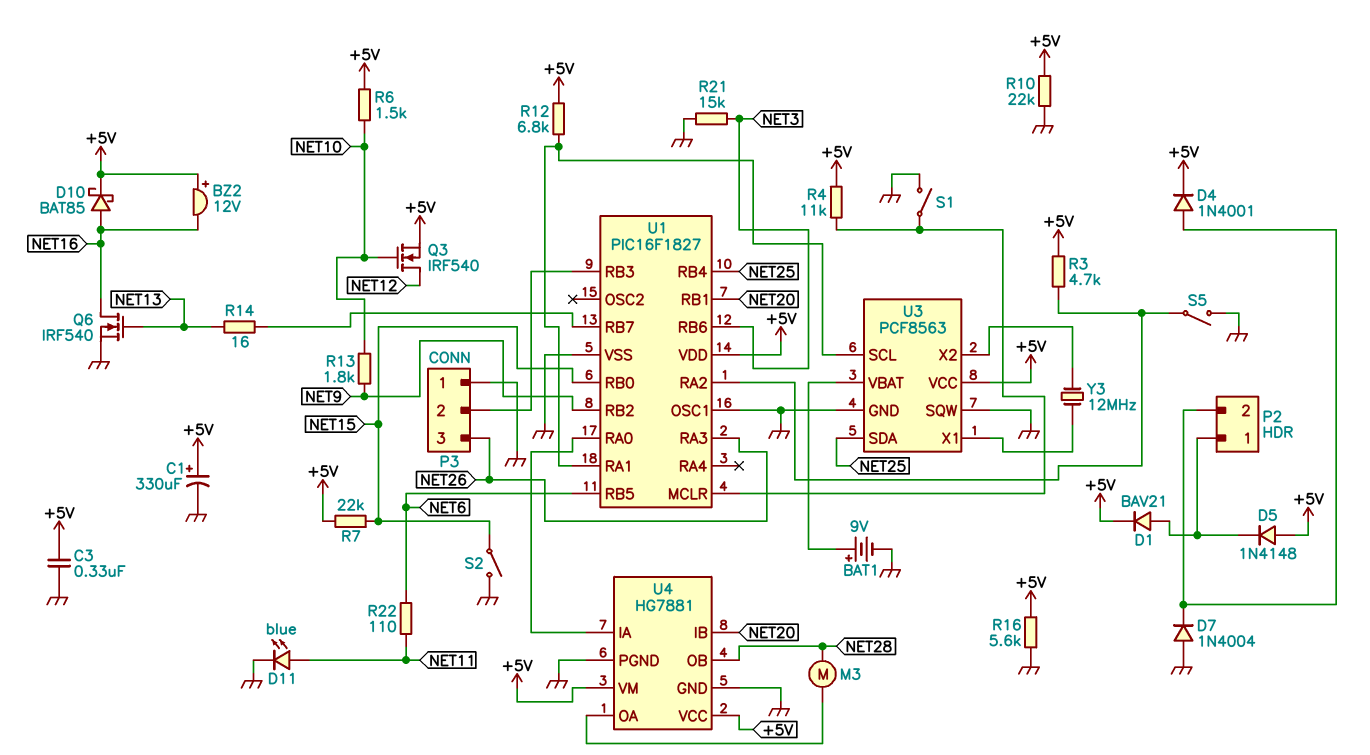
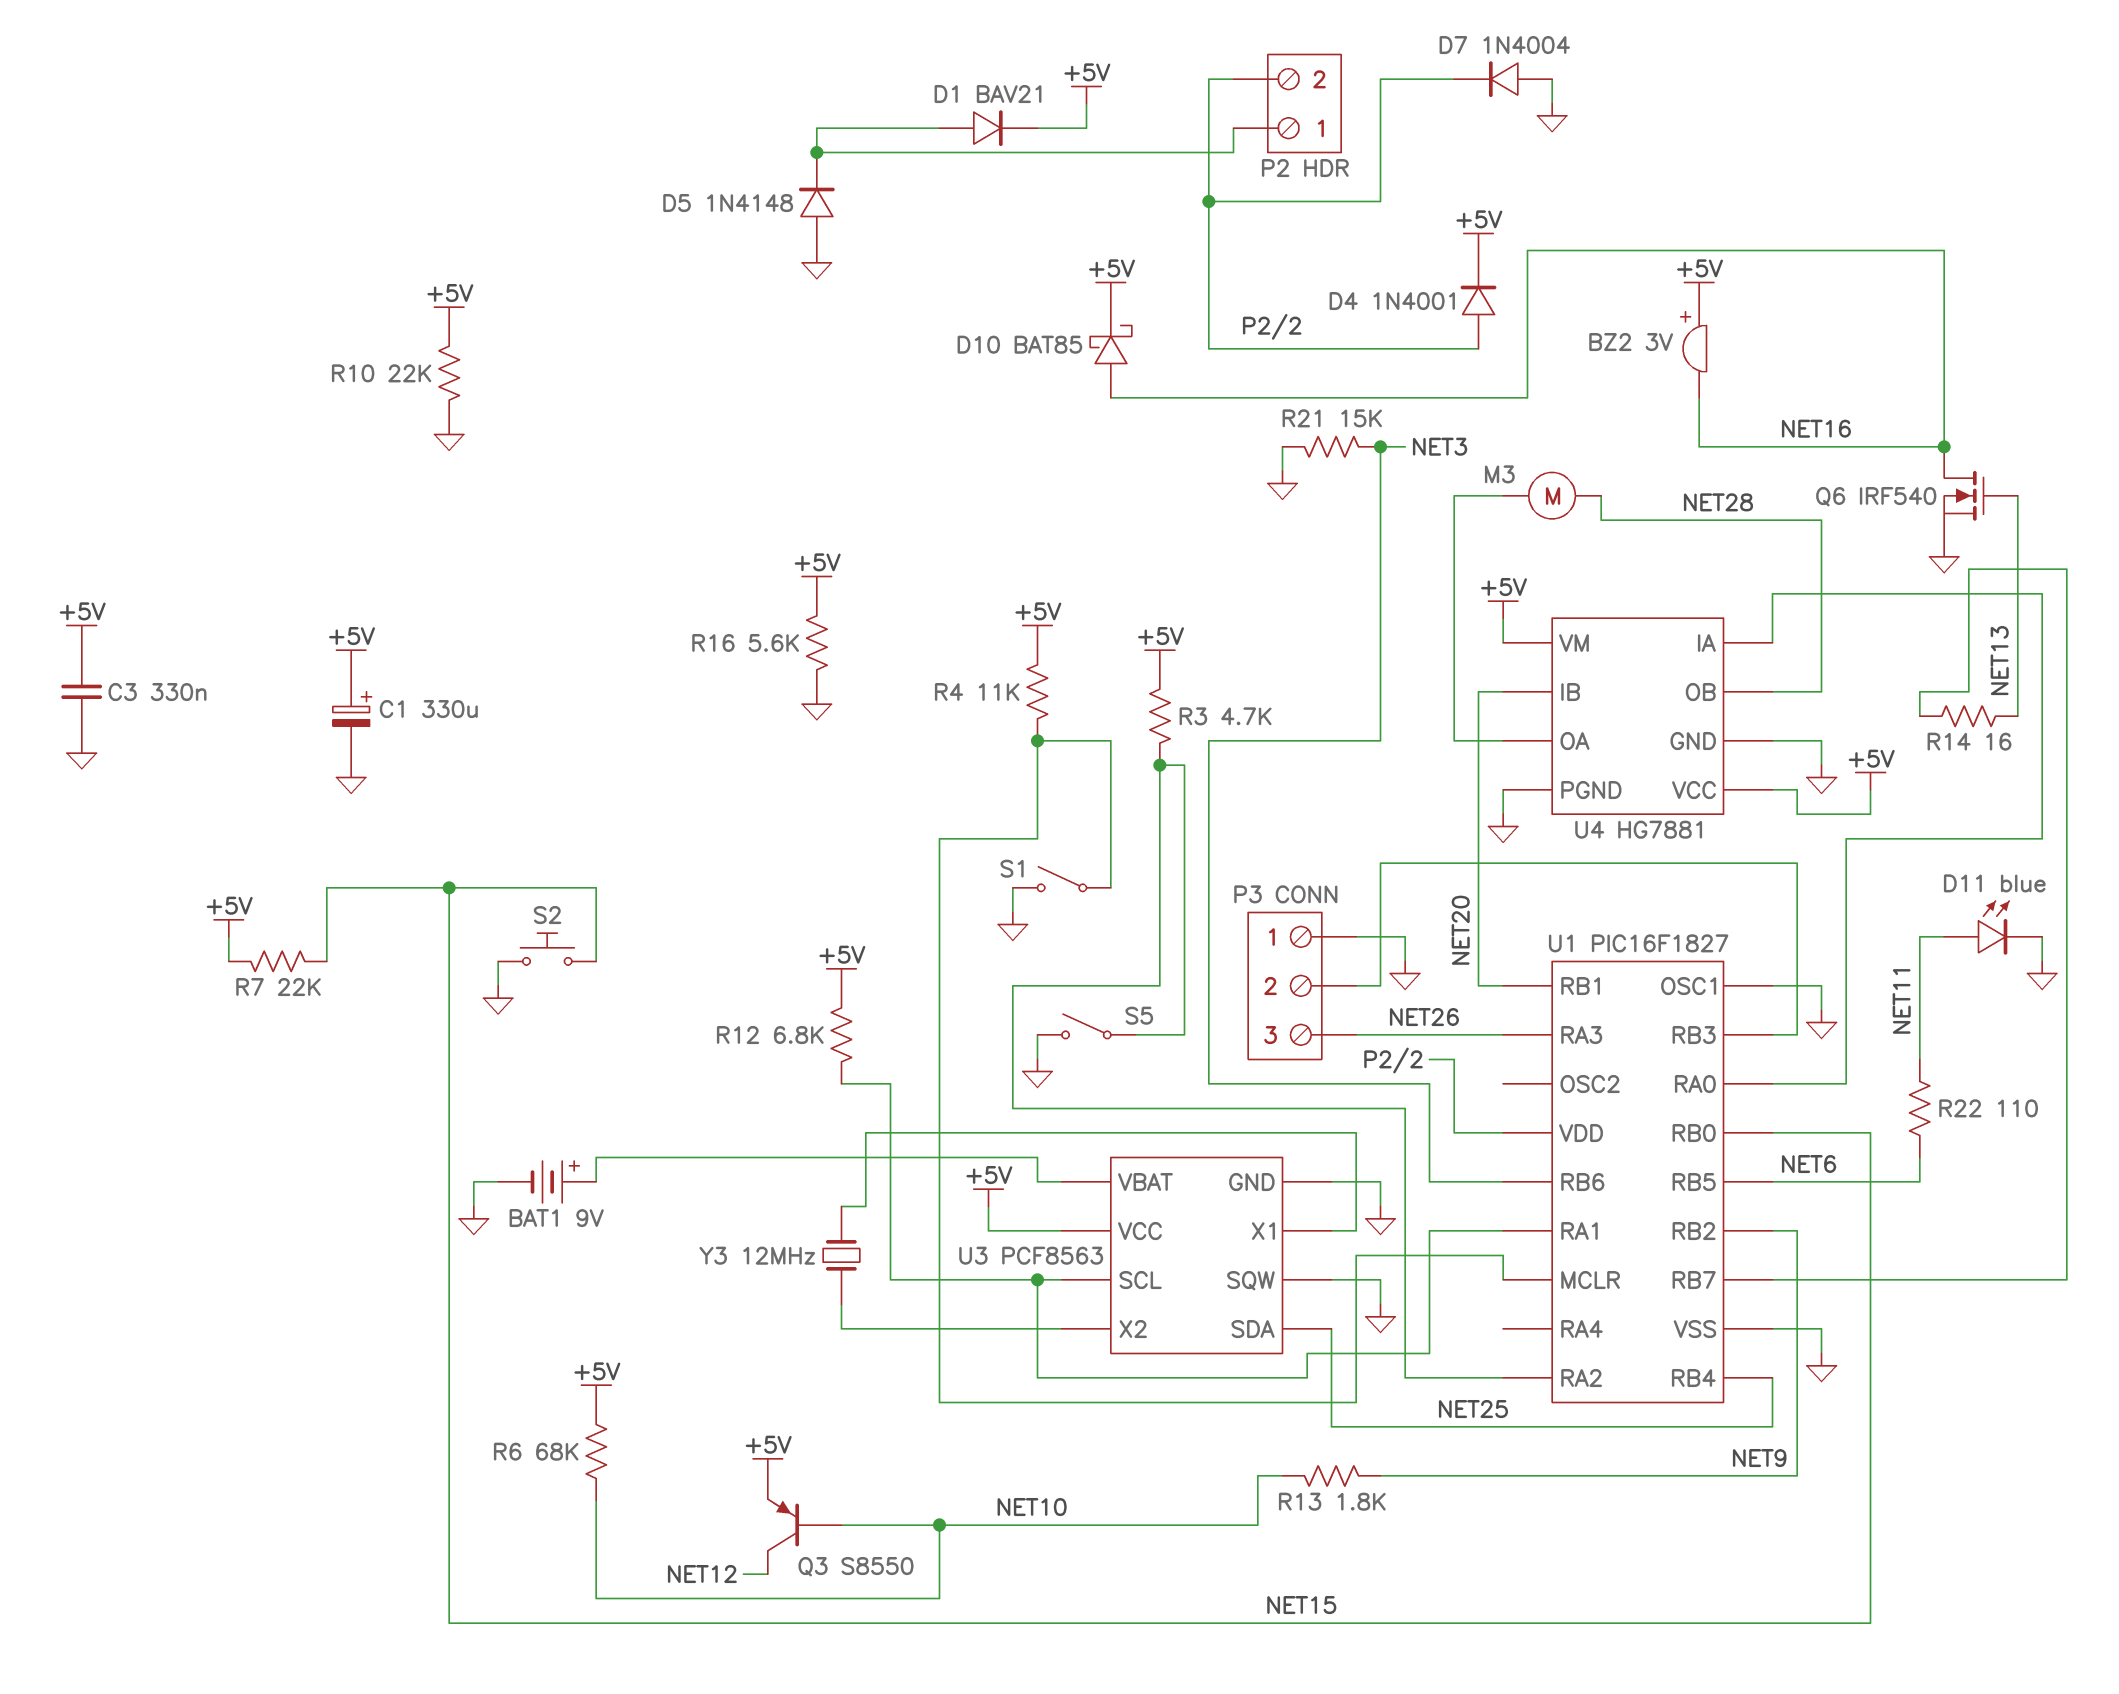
BZ2: buzzer 12V (plus +5V, minus NET16) -> buzzer 3V (plus +5V, minus NET16)
D5: diode 1N4148 (A +5V, K P2/1) -> diode 1N4148 (A GND, K P2/1)
Q3: NMOS IRF540 (G NET10, D NET12, S +5V) -> PNP S8550 (B NET10, C NET12, E +5V)
R6: 1.5k (+5V, NET10) -> 68k (+5V, NET10)
S2: switch (GND, NET15) -> button (GND, NET15)
U1 pin VDD: +5V -> P2/2

